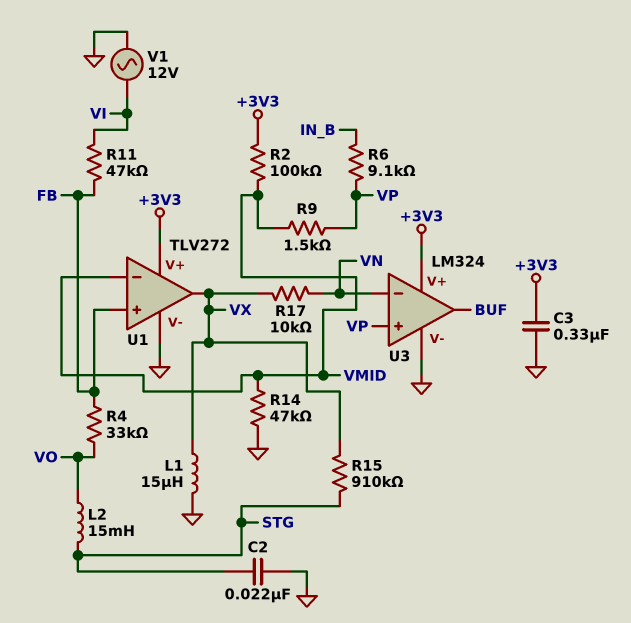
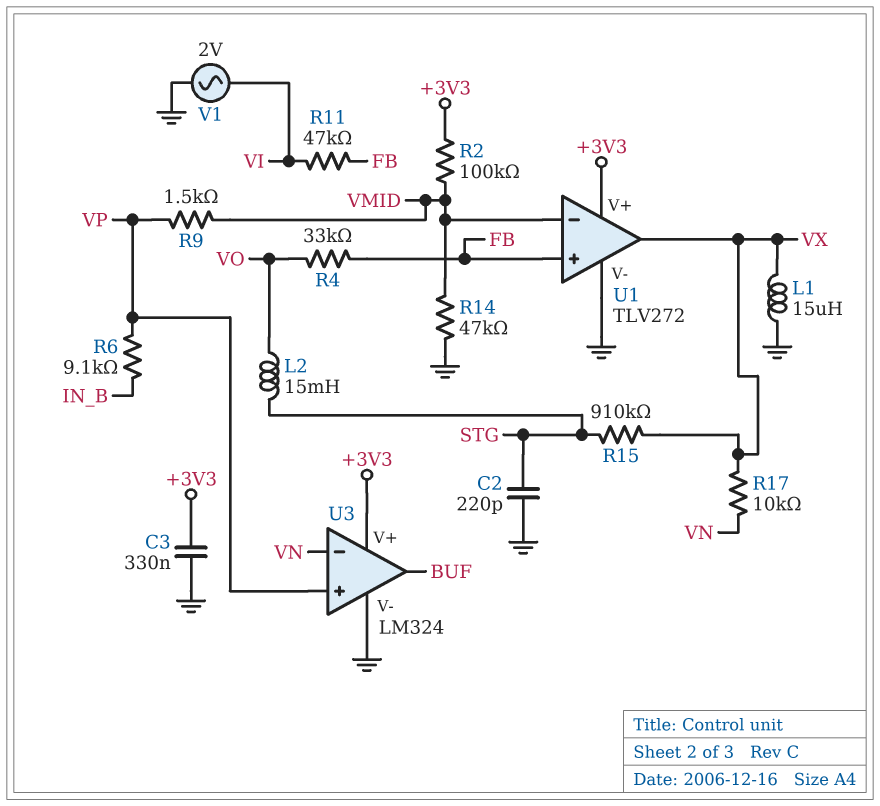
C2: 22nF (GND, STG) -> 220pF (GND, STG)
V1: AC 12V (GND, VI) -> AC 2V (GND, VI)

